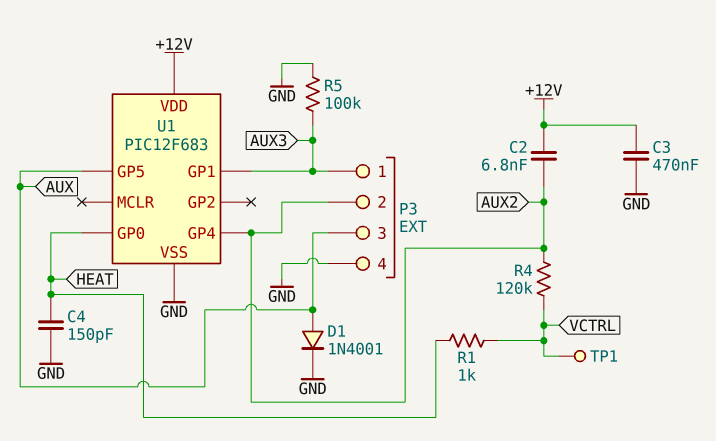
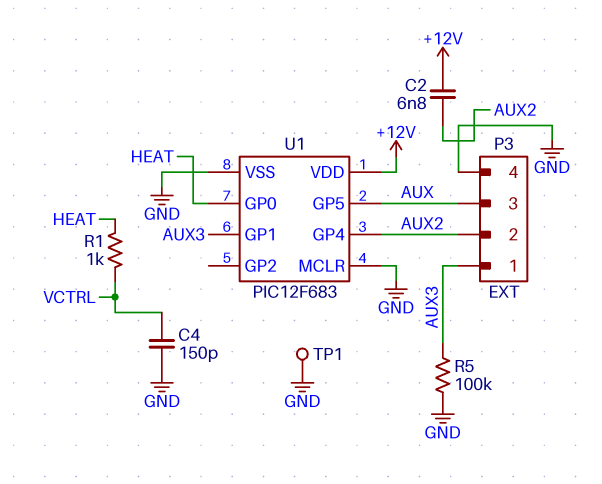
C3: 470nF (+12V, GND) -> none
C4: 150pF (GND, HEAT) -> 150pF (GND, VCTRL)
D1: diode 1N4001 (A AUX, K GND) -> none
R4: 120k (AUX2, VCTRL) -> none
TP1: test point (VCTRL) -> test point (GND)
U1 pin MCLR: none -> GND

